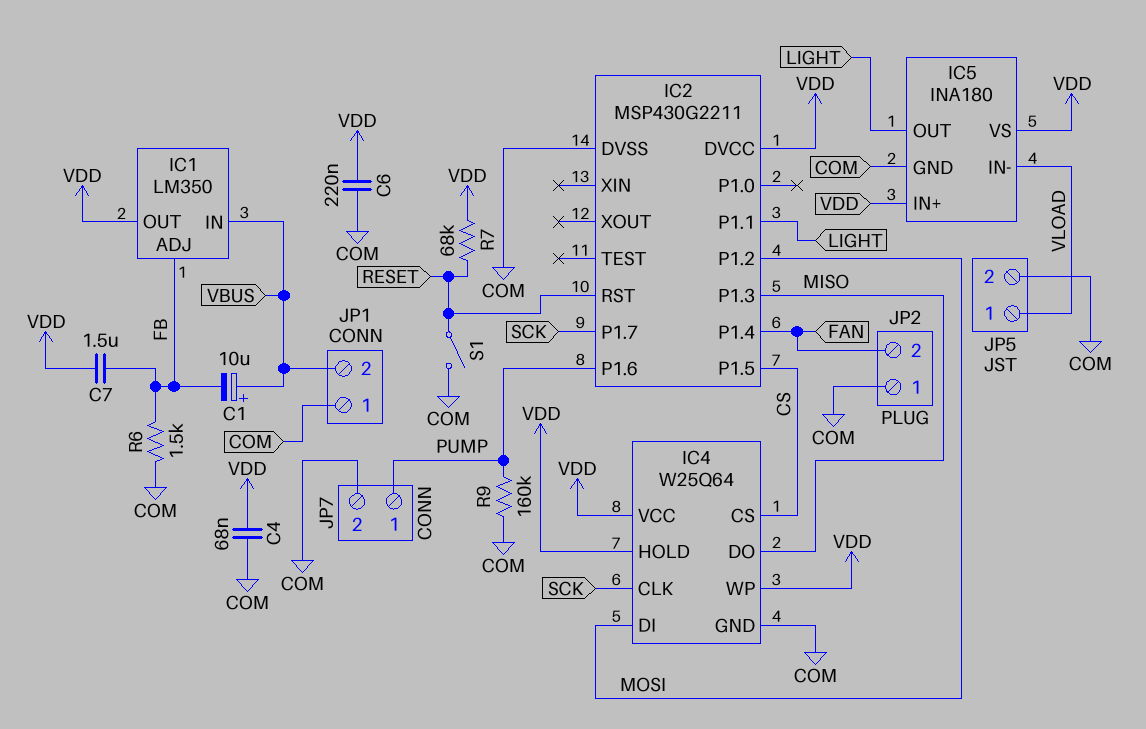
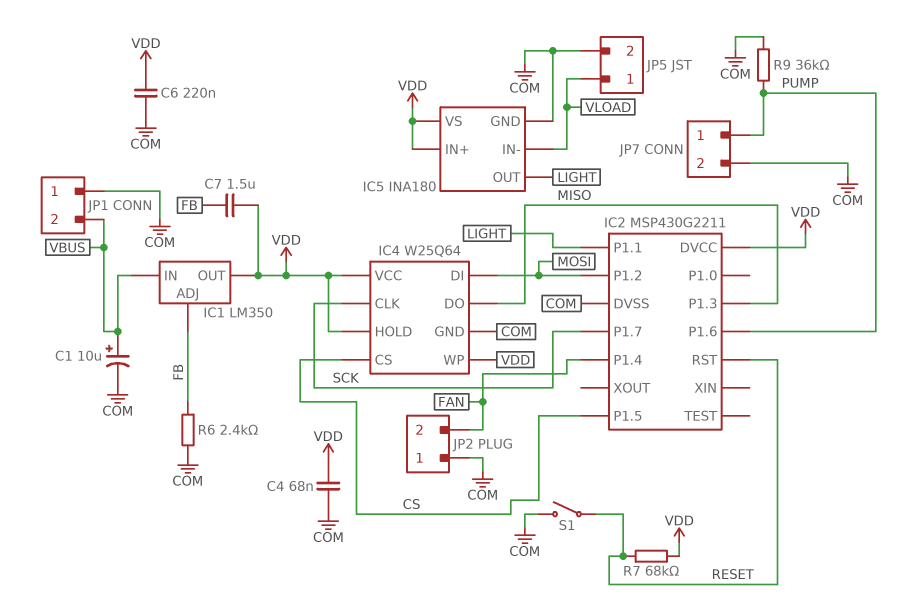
C1: 10uF (plus VBUS, minus FB) -> 10uF (plus VBUS, minus COM)
R6: 1.5k (COM, FB) -> 2.4k (COM, FB)
R9: 160k (COM, PUMP) -> 36k (COM, PUMP)

